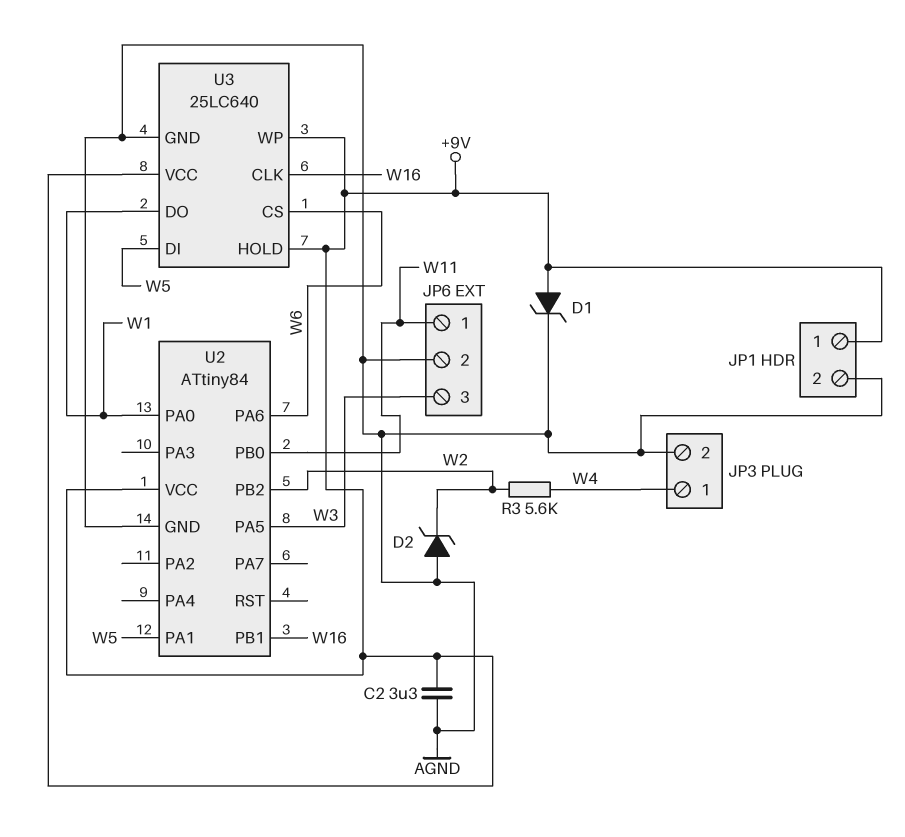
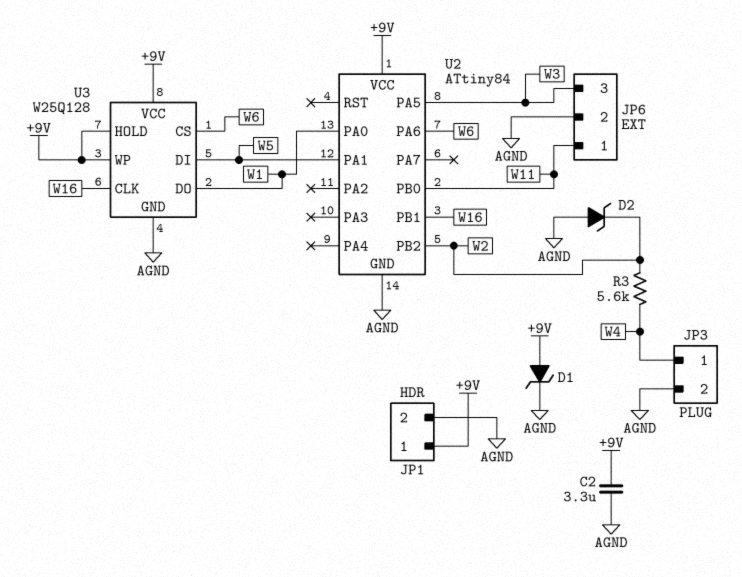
U3: 25LC640 -> W25Q128

